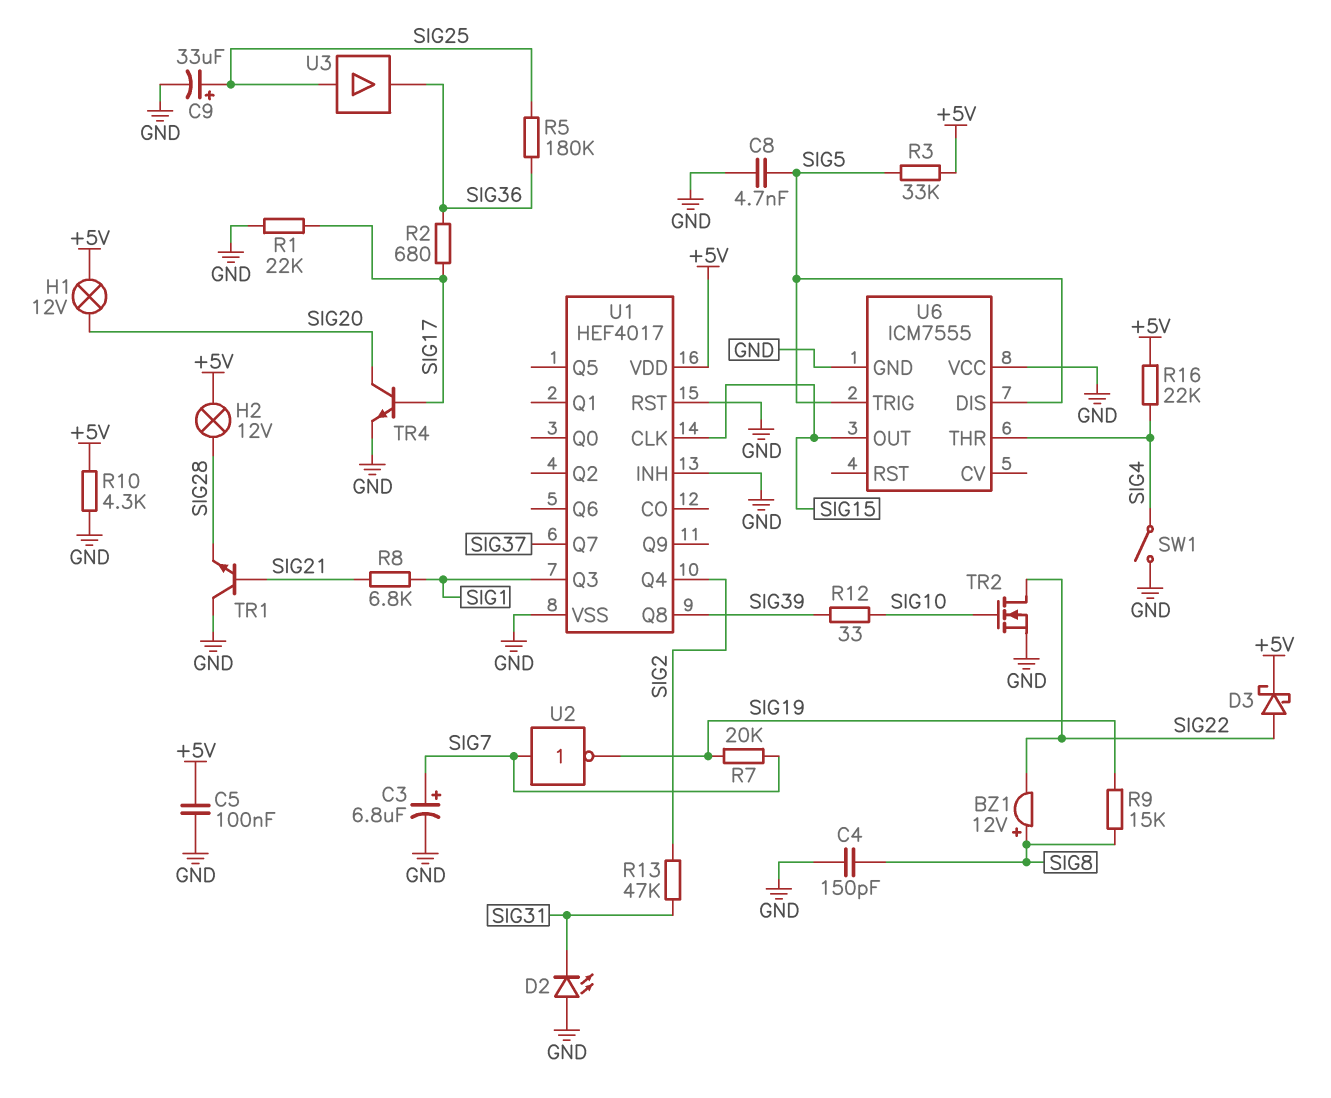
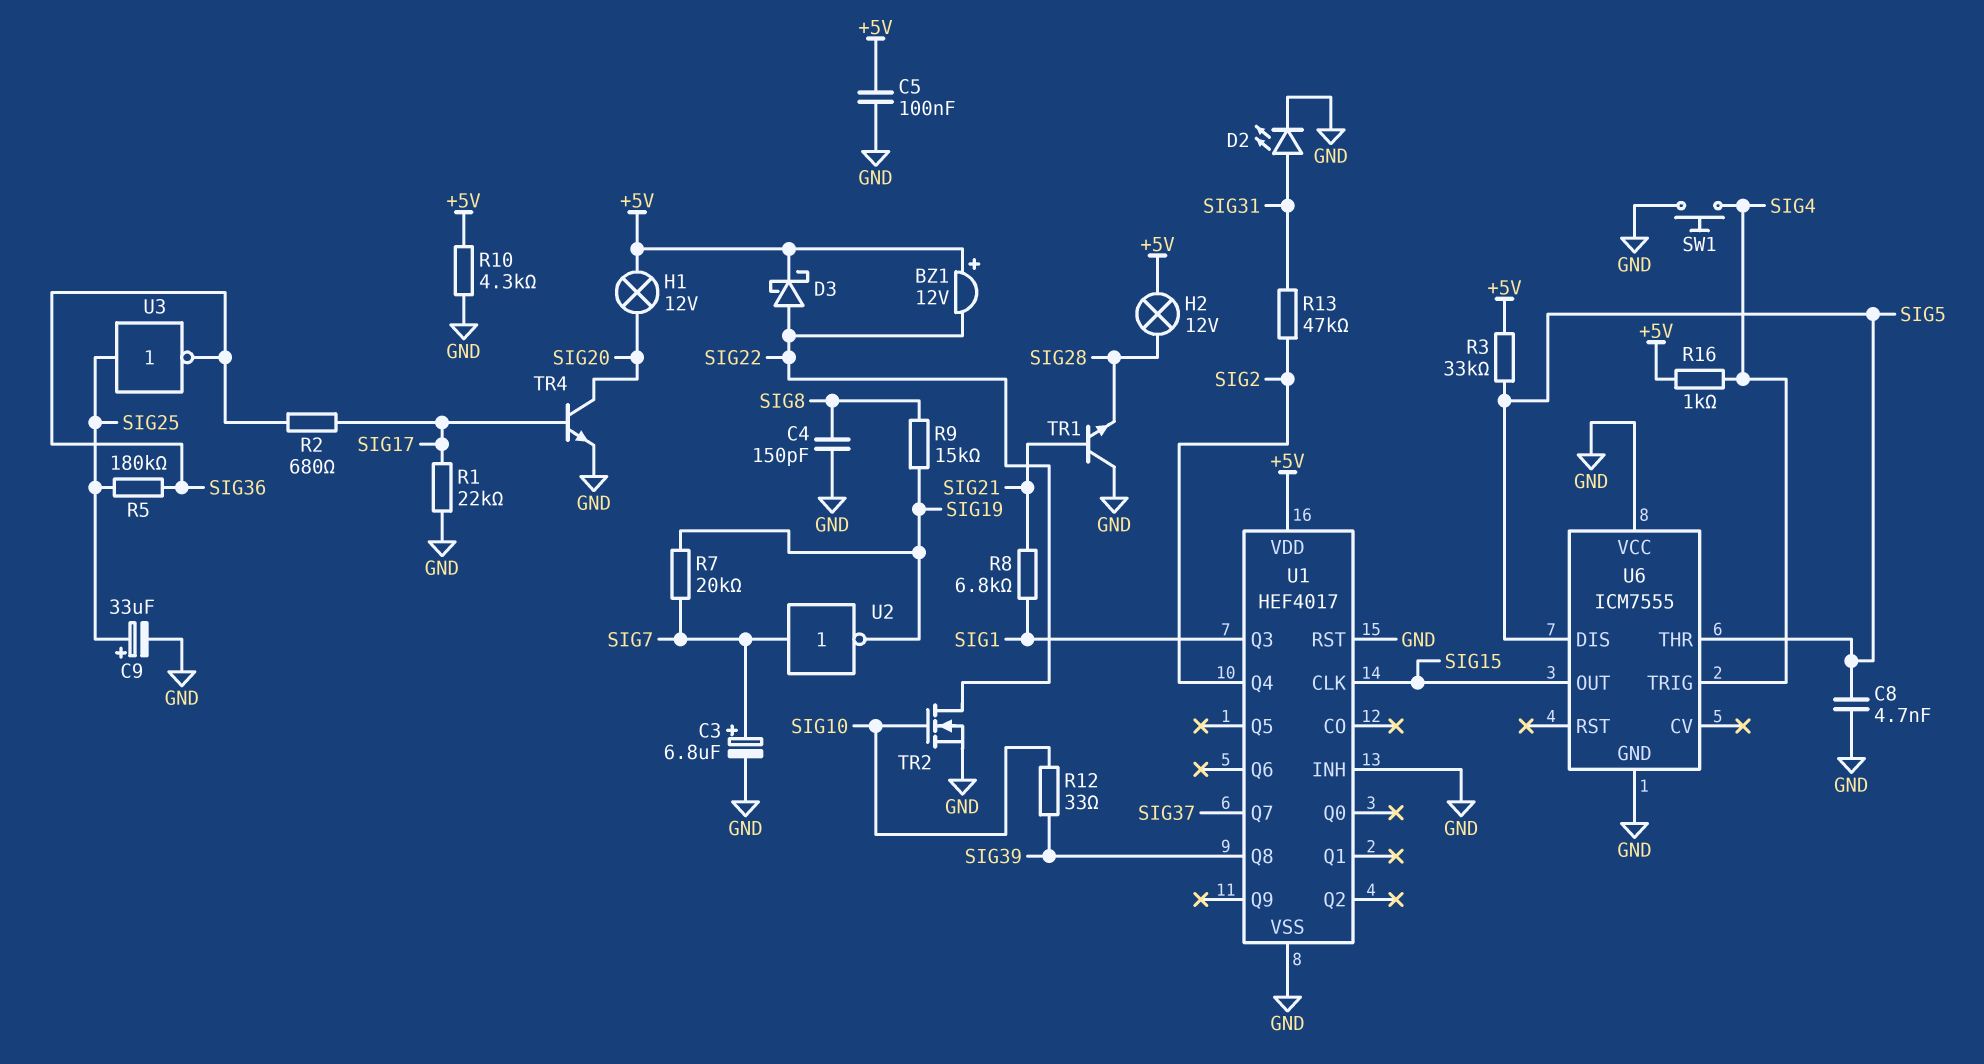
BZ1: buzzer 12V (plus SIG8, minus SIG22) -> buzzer 12V (plus +5V, minus SIG22)
D2: LED (A GND, K SIG31) -> LED (A SIG31, K GND)
R16: 22k (+5V, SIG4) -> 1k (+5V, SIG4)
SW1: switch (GND, SIG4) -> button (GND, SIG4)
U3: buffer (in SIG25, out SIG36) -> NOT (in SIG25, out SIG36)
U6 pin THR: SIG4 -> SIG5
U6 pin TRIG: SIG5 -> SIG4

